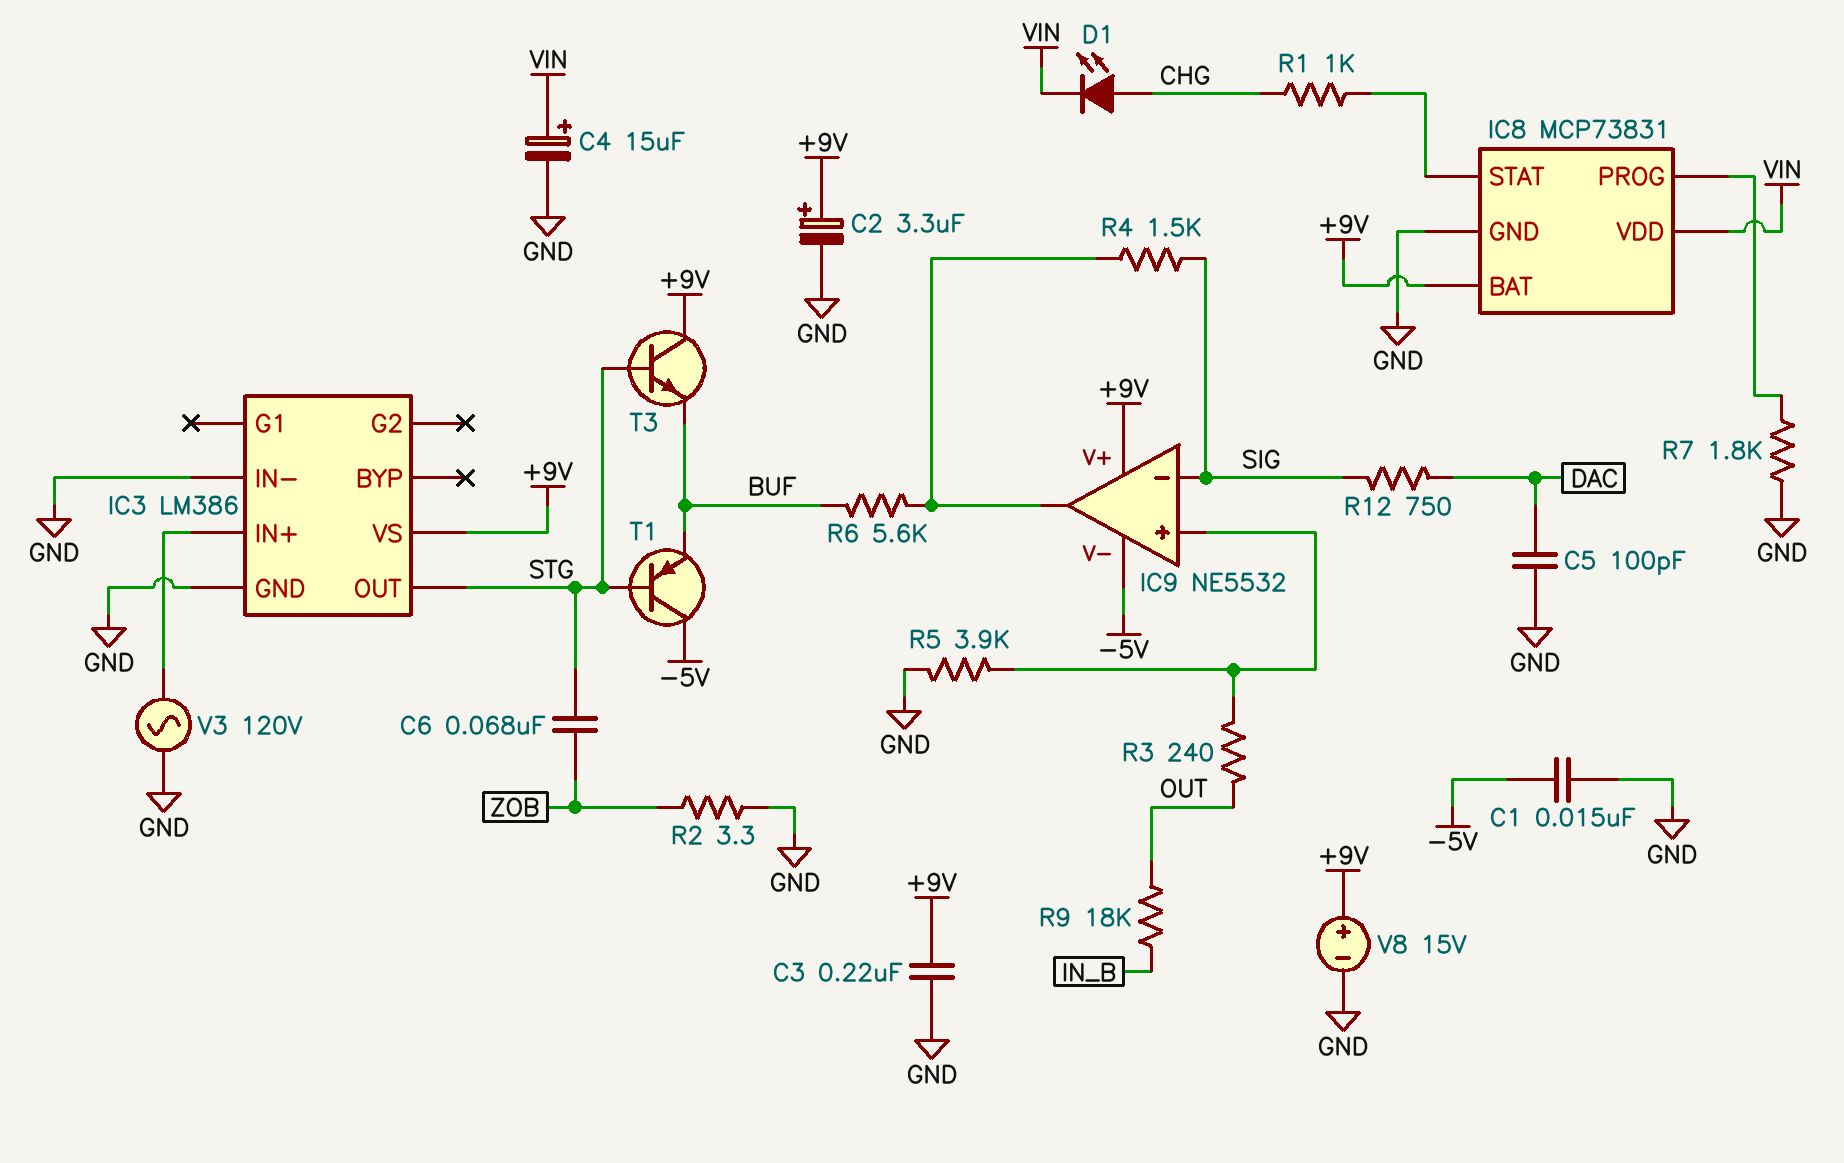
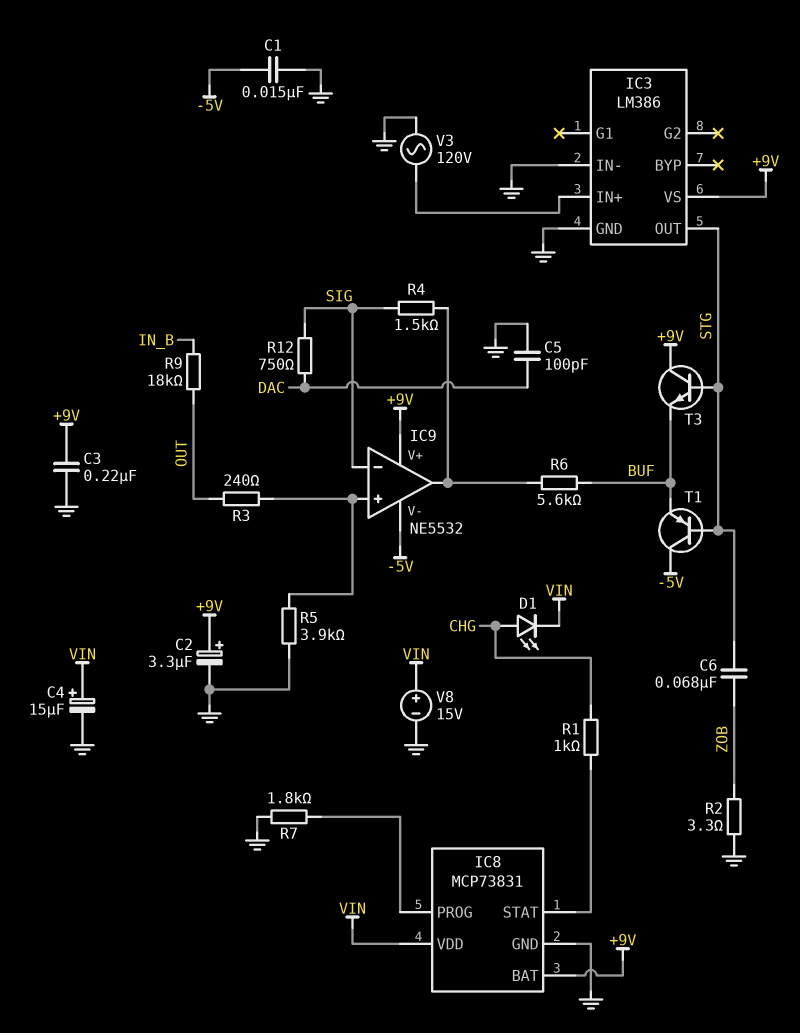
V8: 15V (plus +9V, minus GND) -> 15V (plus VIN, minus GND)

